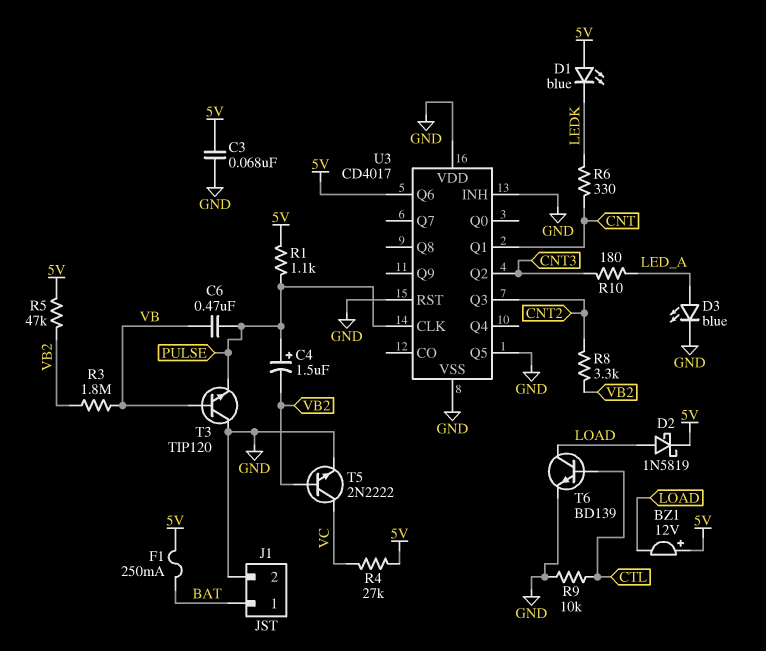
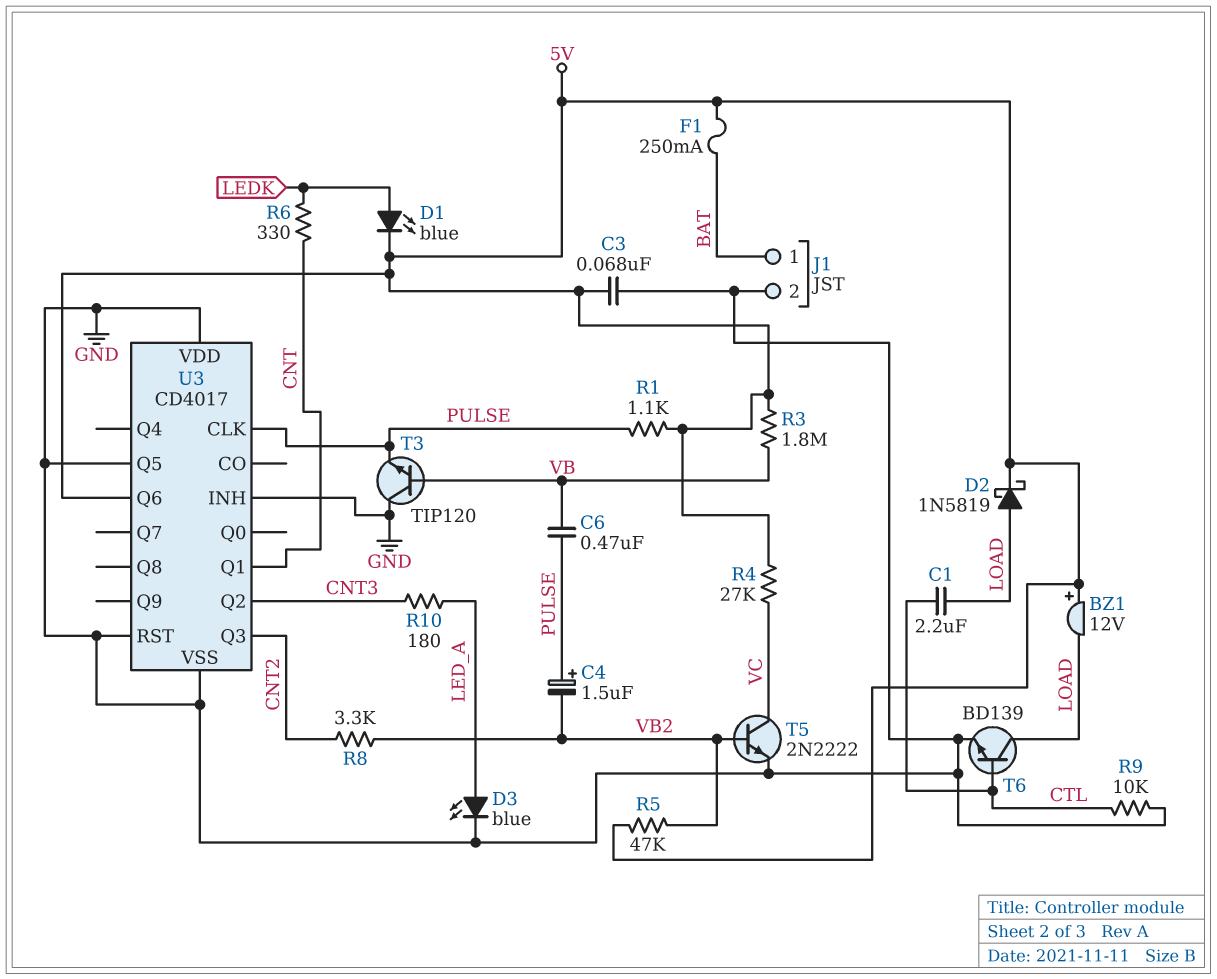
C1: none -> 2.2uF (CTL, LOAD)
D1: LED blue (A 5V, K LEDK) -> LED blue (A LEDK, K 5V)
R3: 1.8M (VB, VB2) -> 1.8M (5V, VB)

